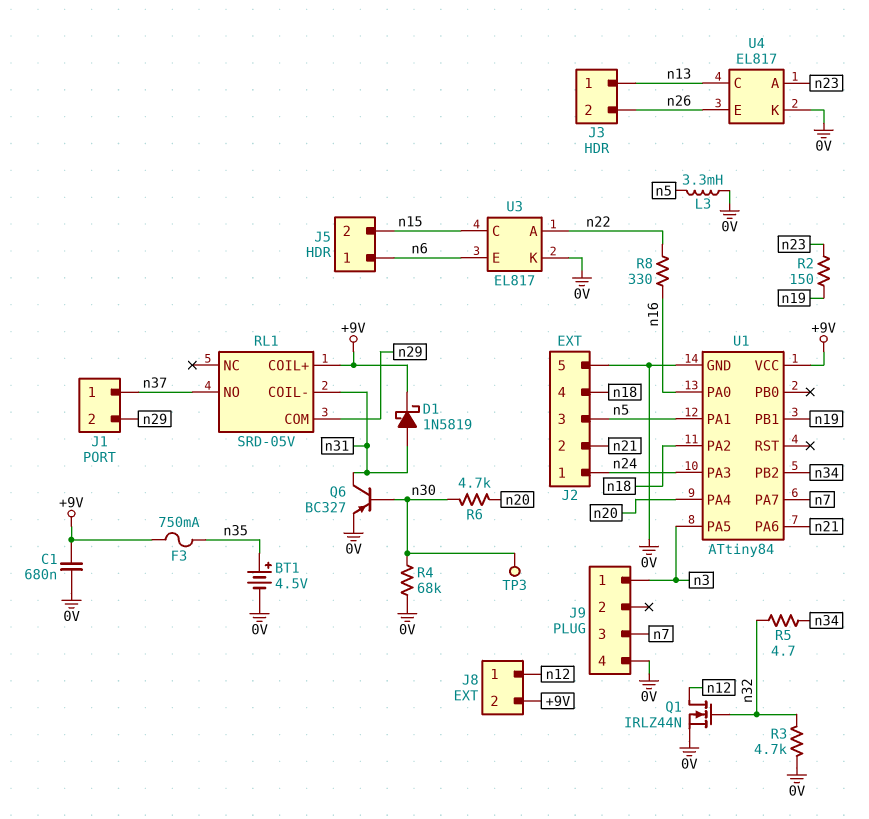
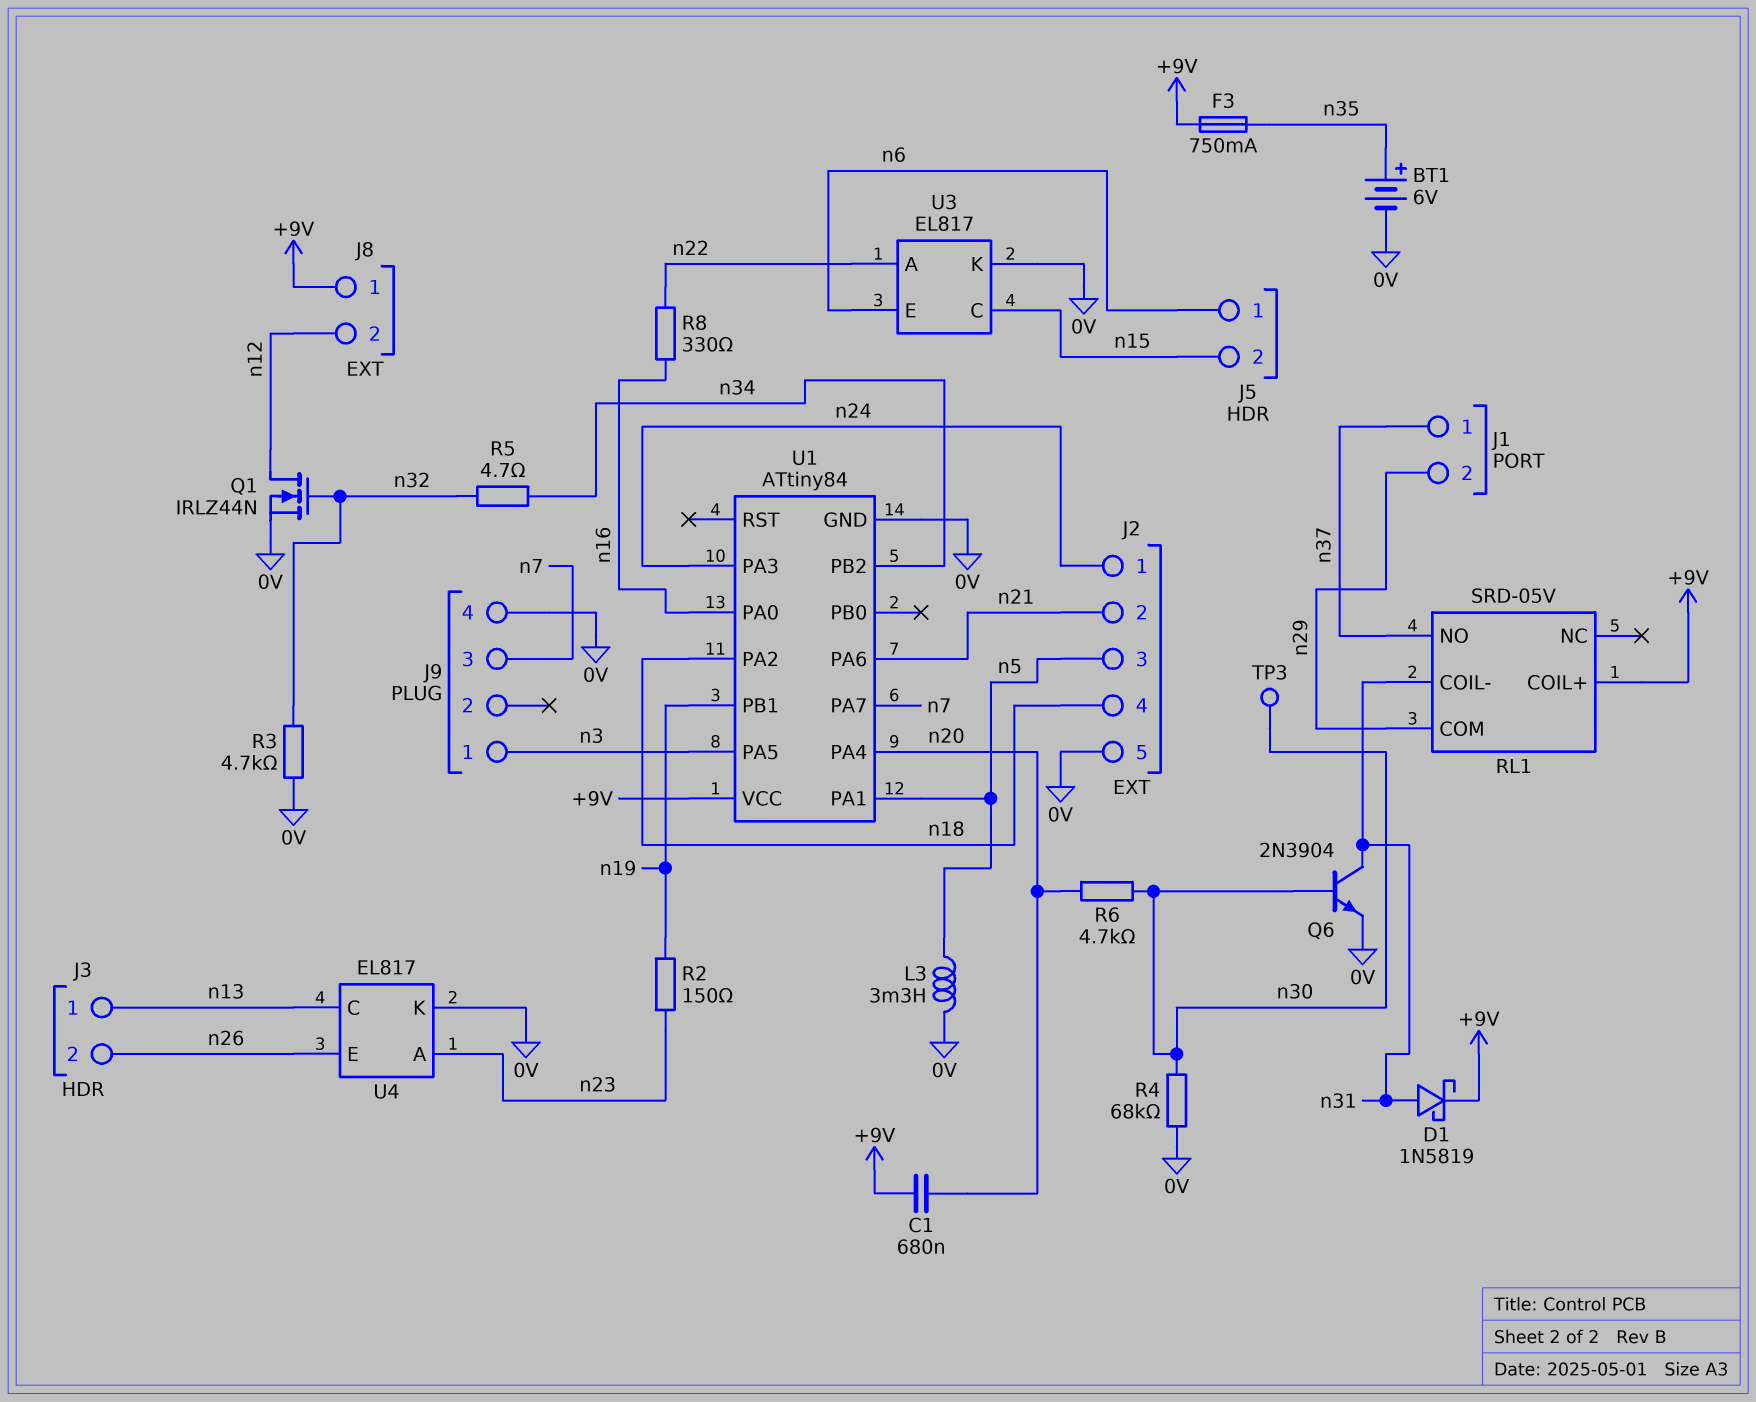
BT1: 4.5V (plus n35, minus 0V) -> 6V (plus n35, minus 0V)
C1: 680nF (+9V, 0V) -> 680nF (+9V, n20)
J8 pin 1: n12 -> +9V
J8 pin 2: +9V -> n12
Q6: PNP BC327 (B n30, C n31, E 0V) -> NPN 2N3904 (B n30, C n31, E 0V)

